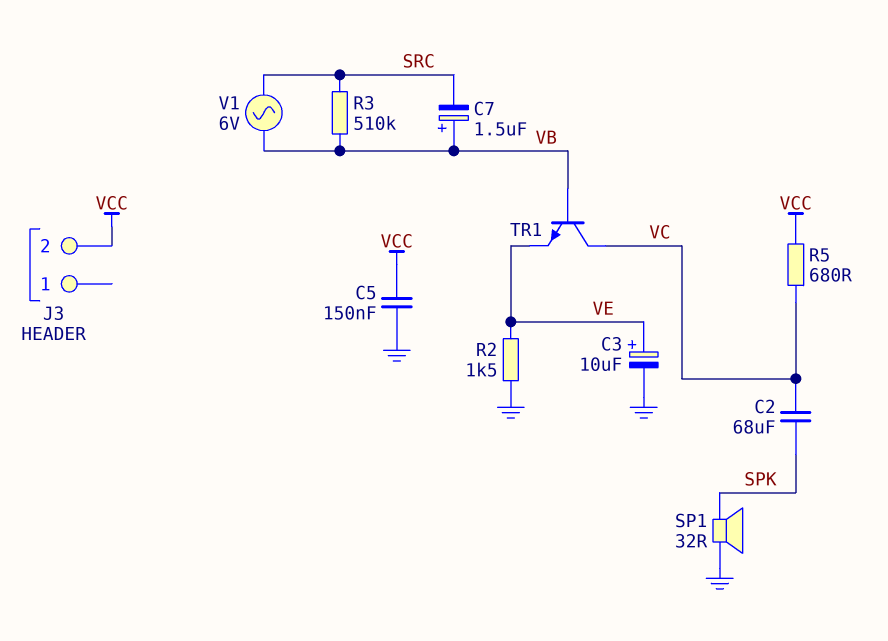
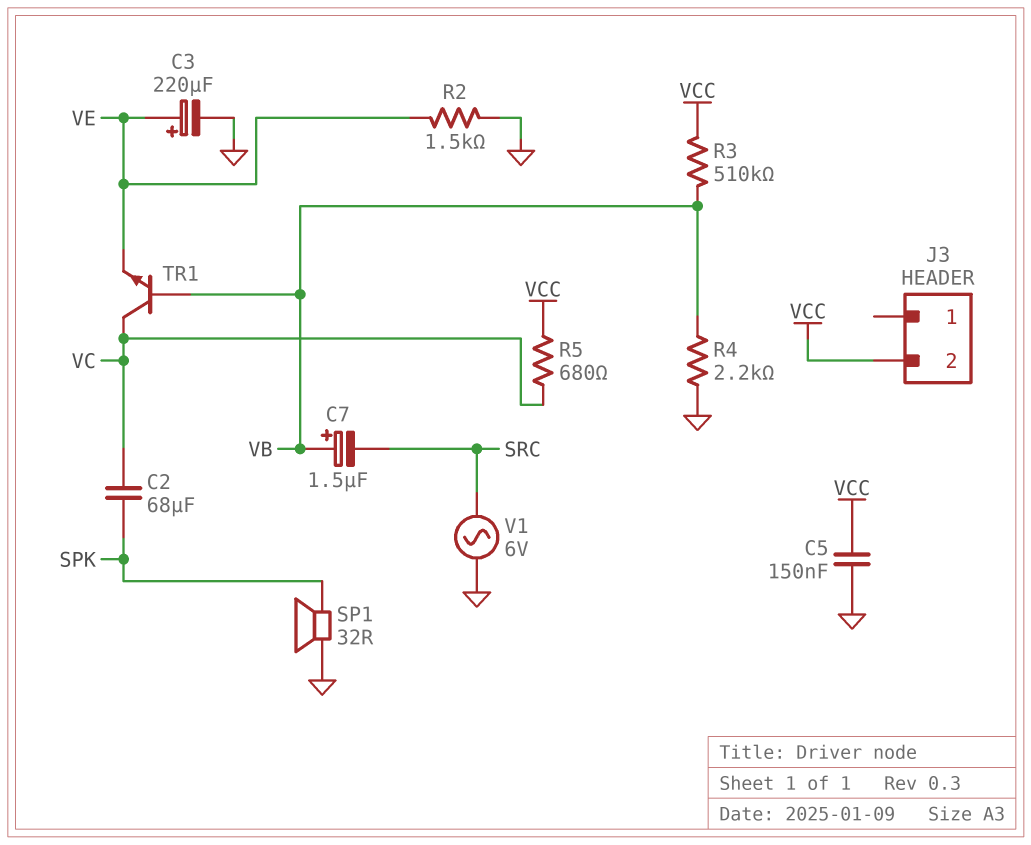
C3: 10uF (plus VE, minus GND) -> 220uF (plus VE, minus GND)
R3: 510k (SRC, VB) -> 510k (VB, VCC)
R4: none -> 2.2k (GND, VB)
V1: AC 6V (SRC, VB) -> AC 6V (GND, SRC)

